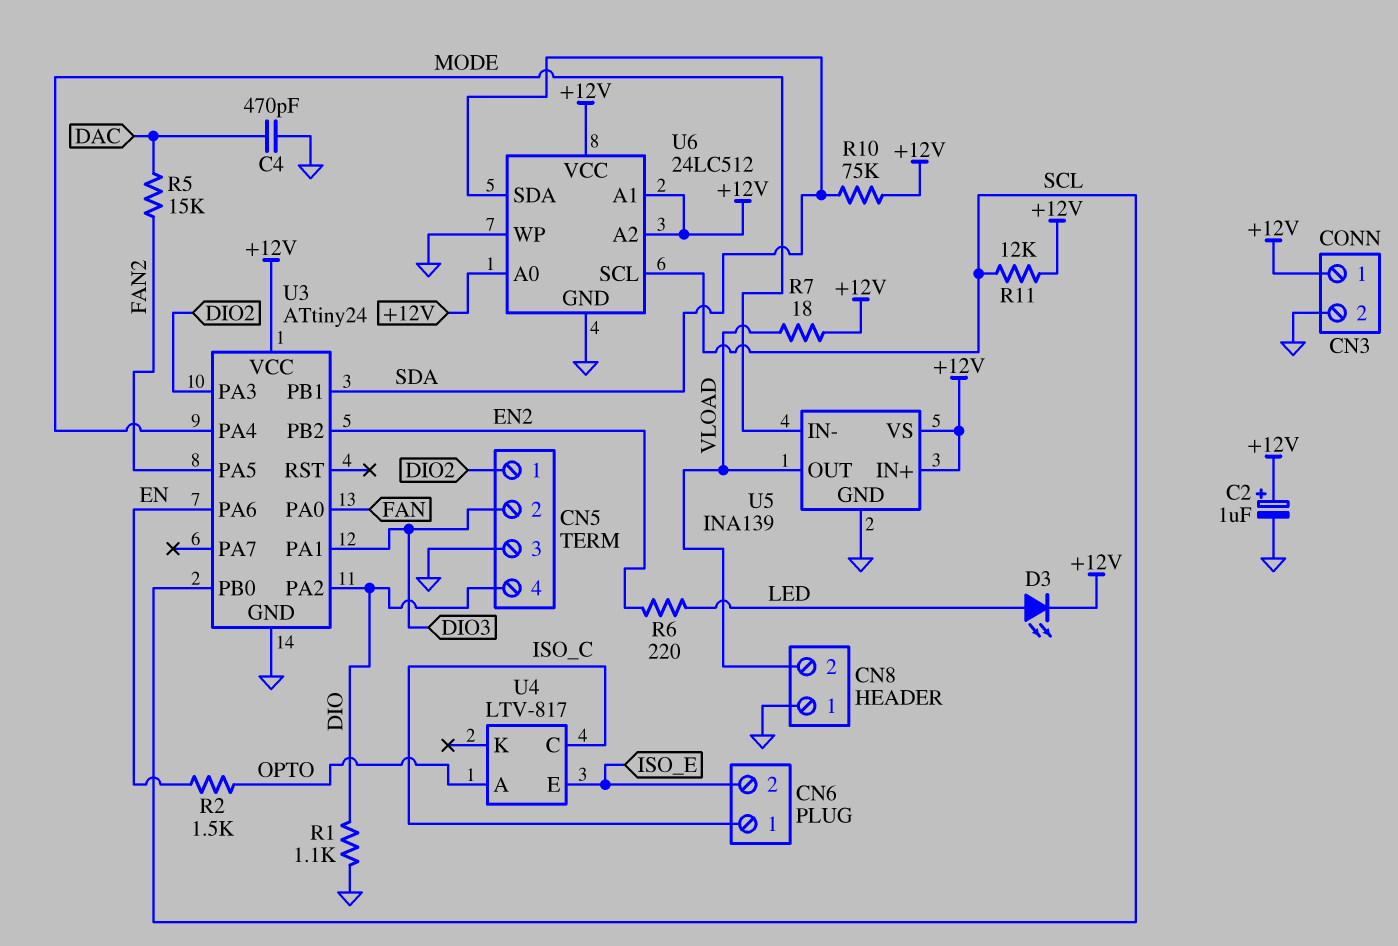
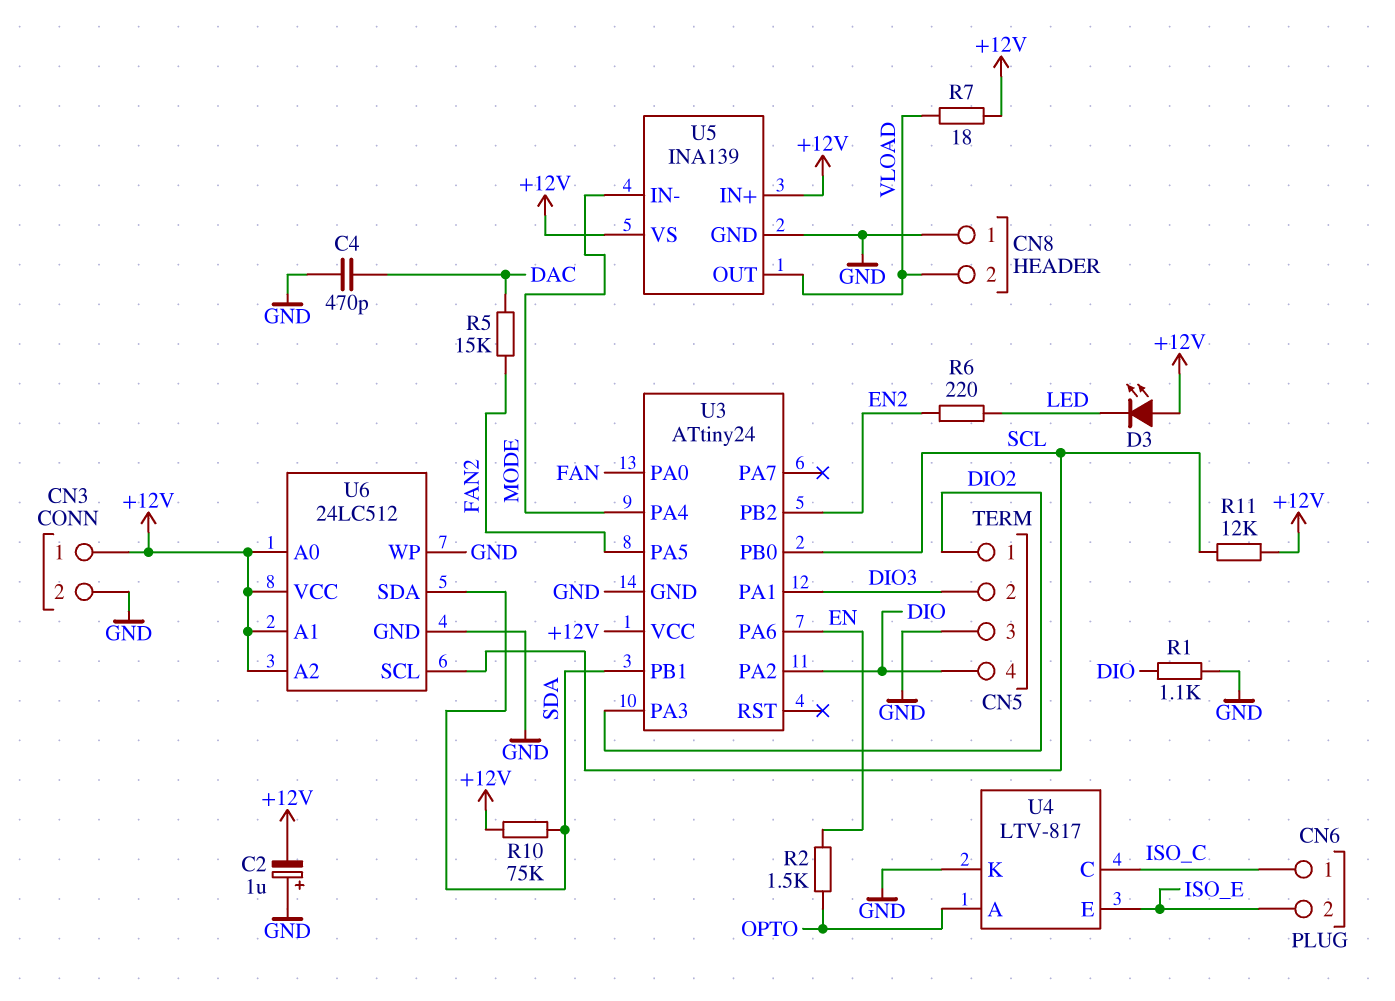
C2: 1uF (plus +12V, minus GND) -> 1uF (plus GND, minus +12V)
D3: LED (A LED, K +12V) -> LED (A +12V, K LED)
U4 pin K: none -> GND

